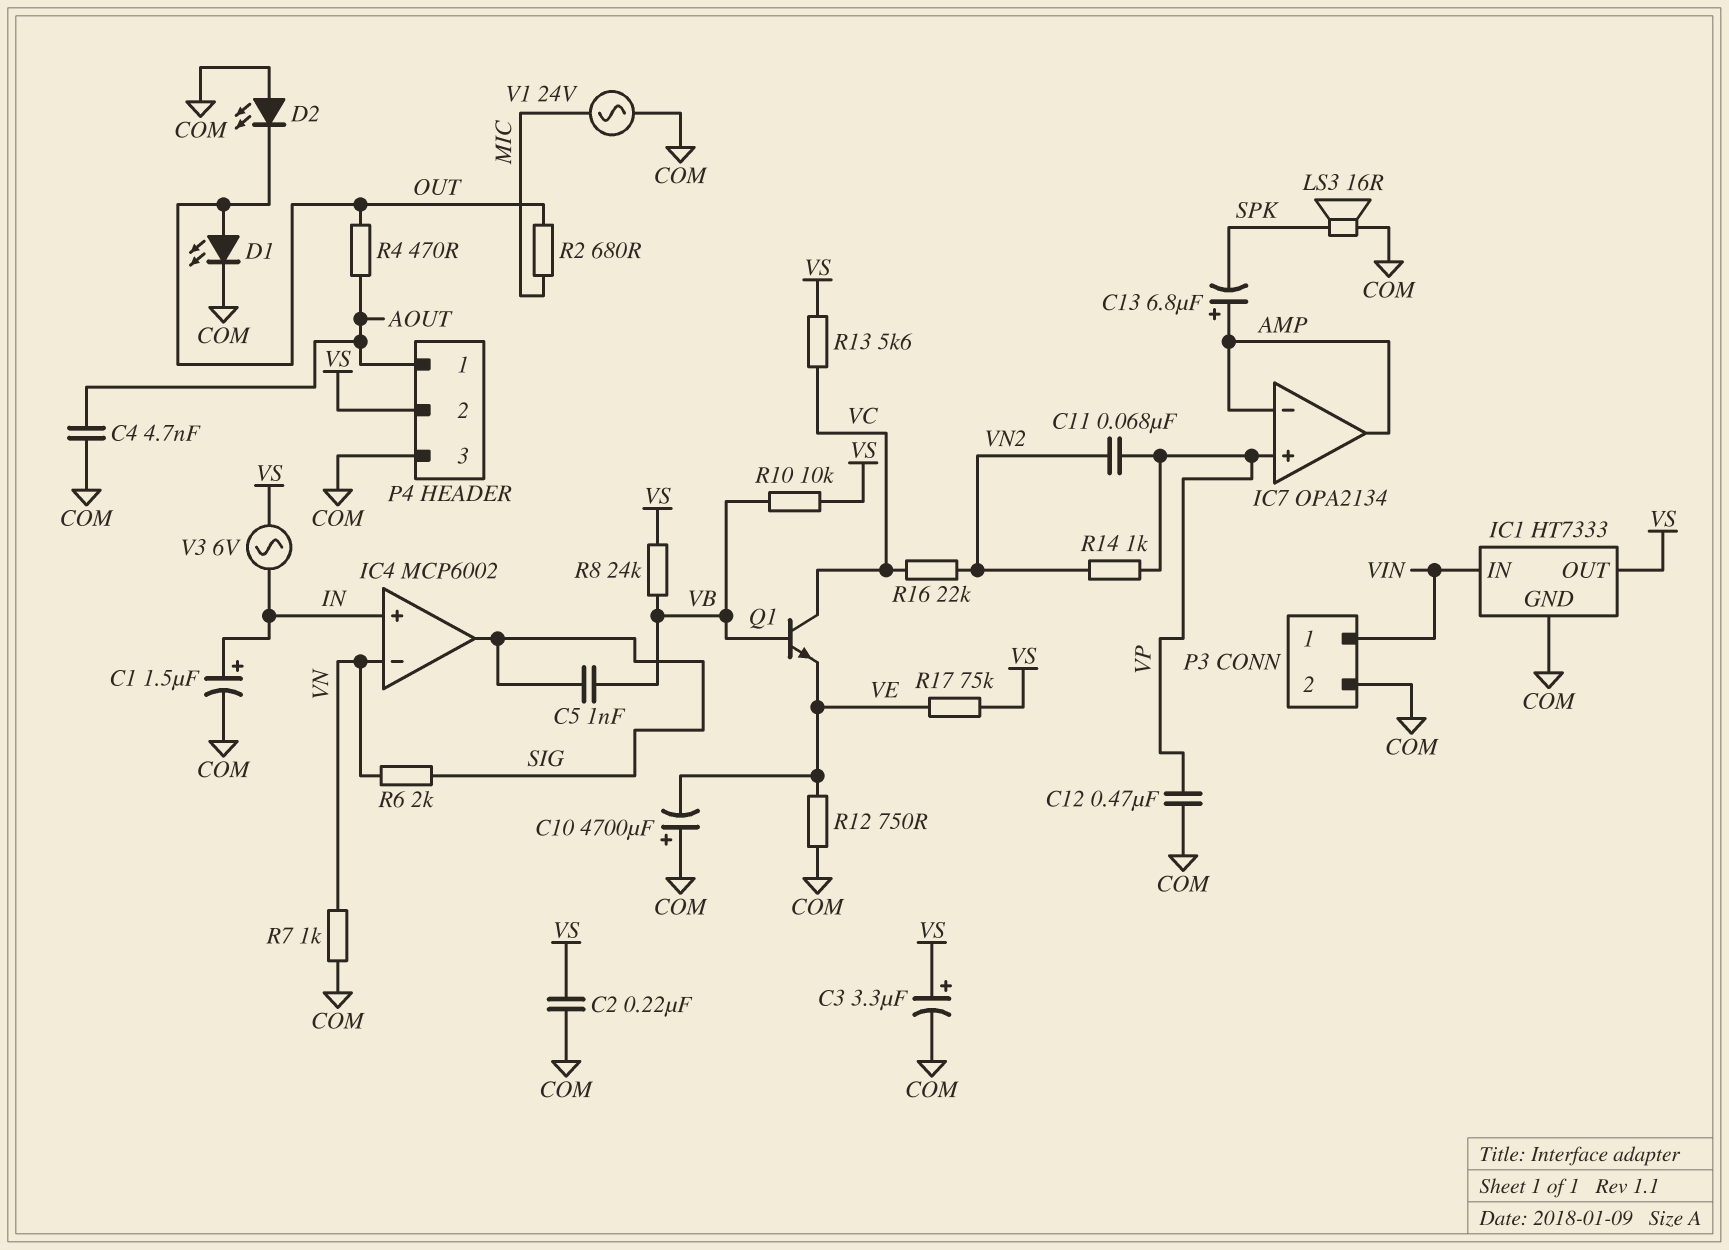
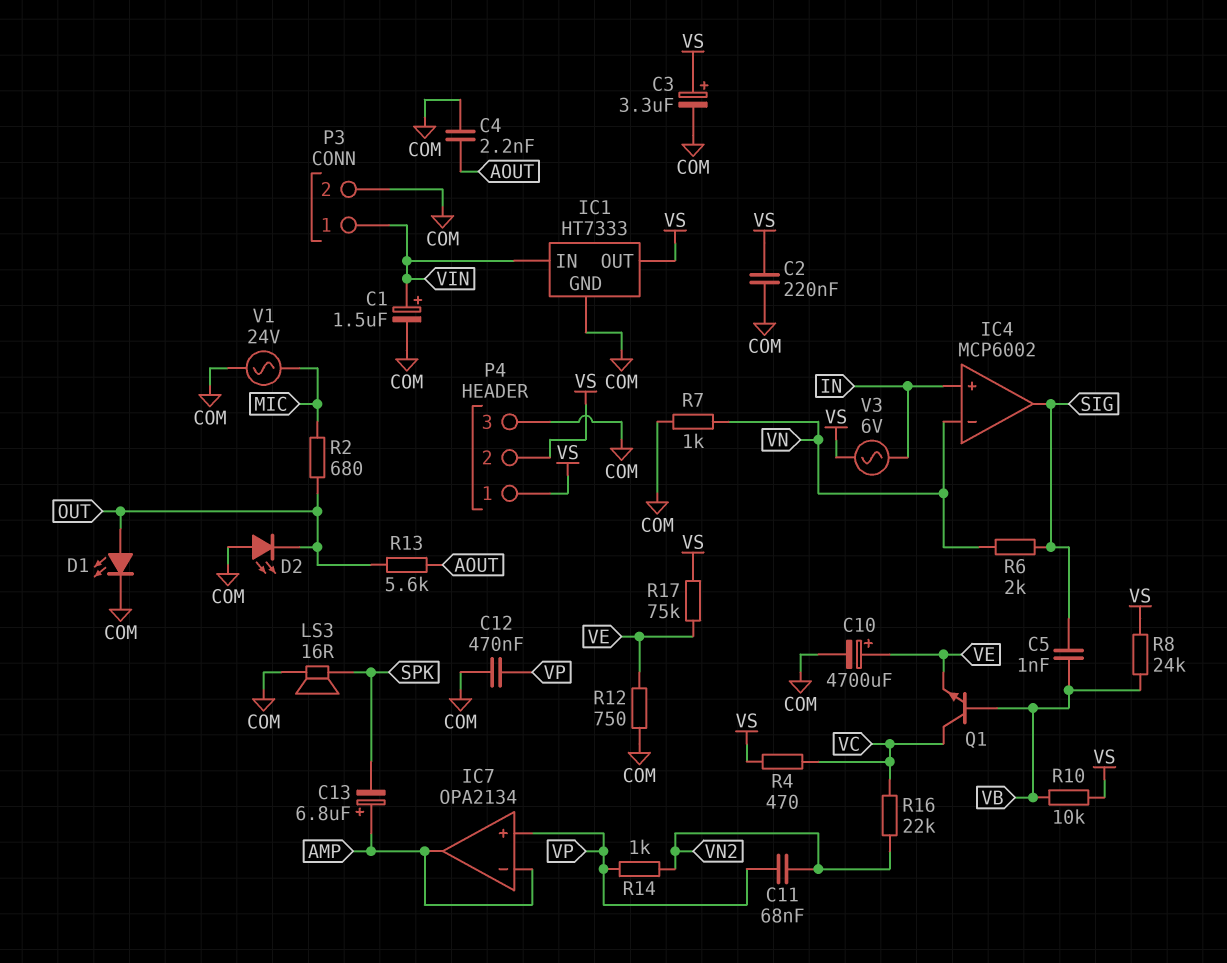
C1: 1.5uF (plus IN, minus COM) -> 1.5uF (plus VIN, minus COM)
C4: 4.7nF (AOUT, COM) -> 2.2nF (AOUT, COM)
C10: 4700uF (plus COM, minus VE) -> 4700uF (plus VE, minus COM)
P4 pin 1: AOUT -> VS
R4: 470 (AOUT, OUT) -> 470 (VC, VS)
R13: 5.6k (VC, VS) -> 5.6k (AOUT, OUT)

